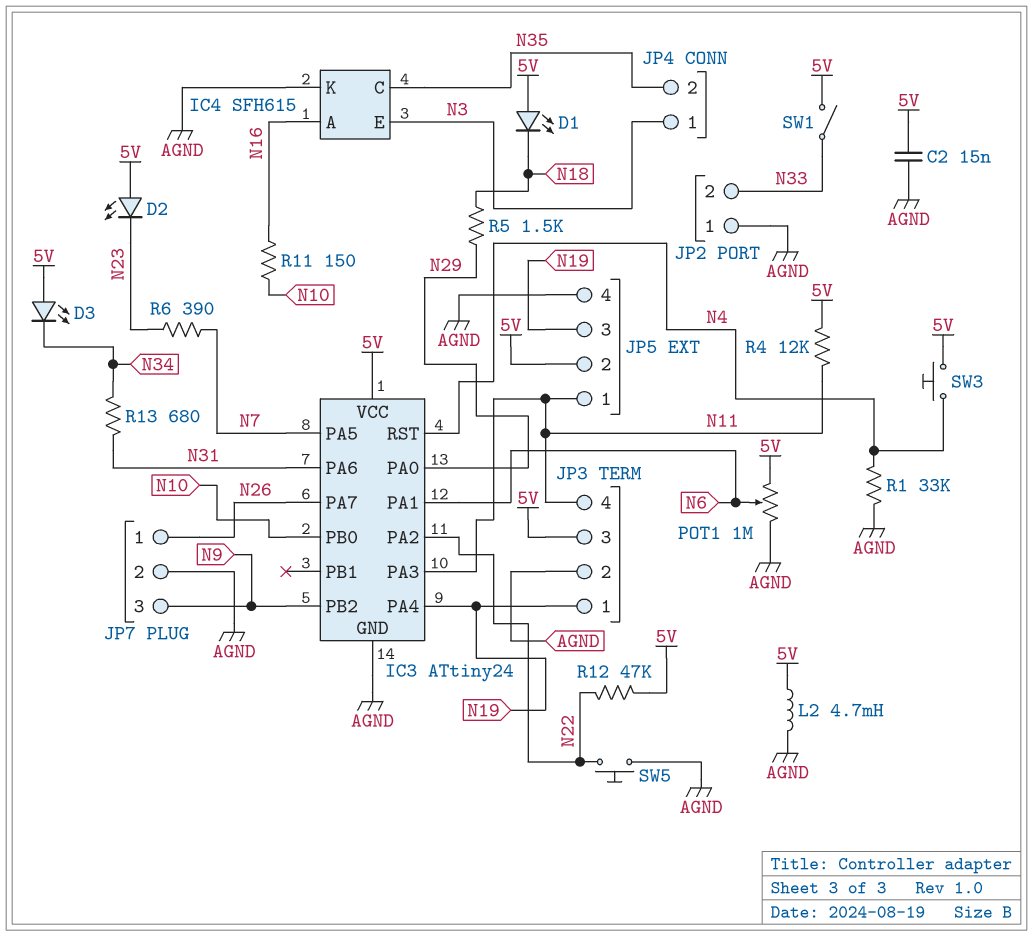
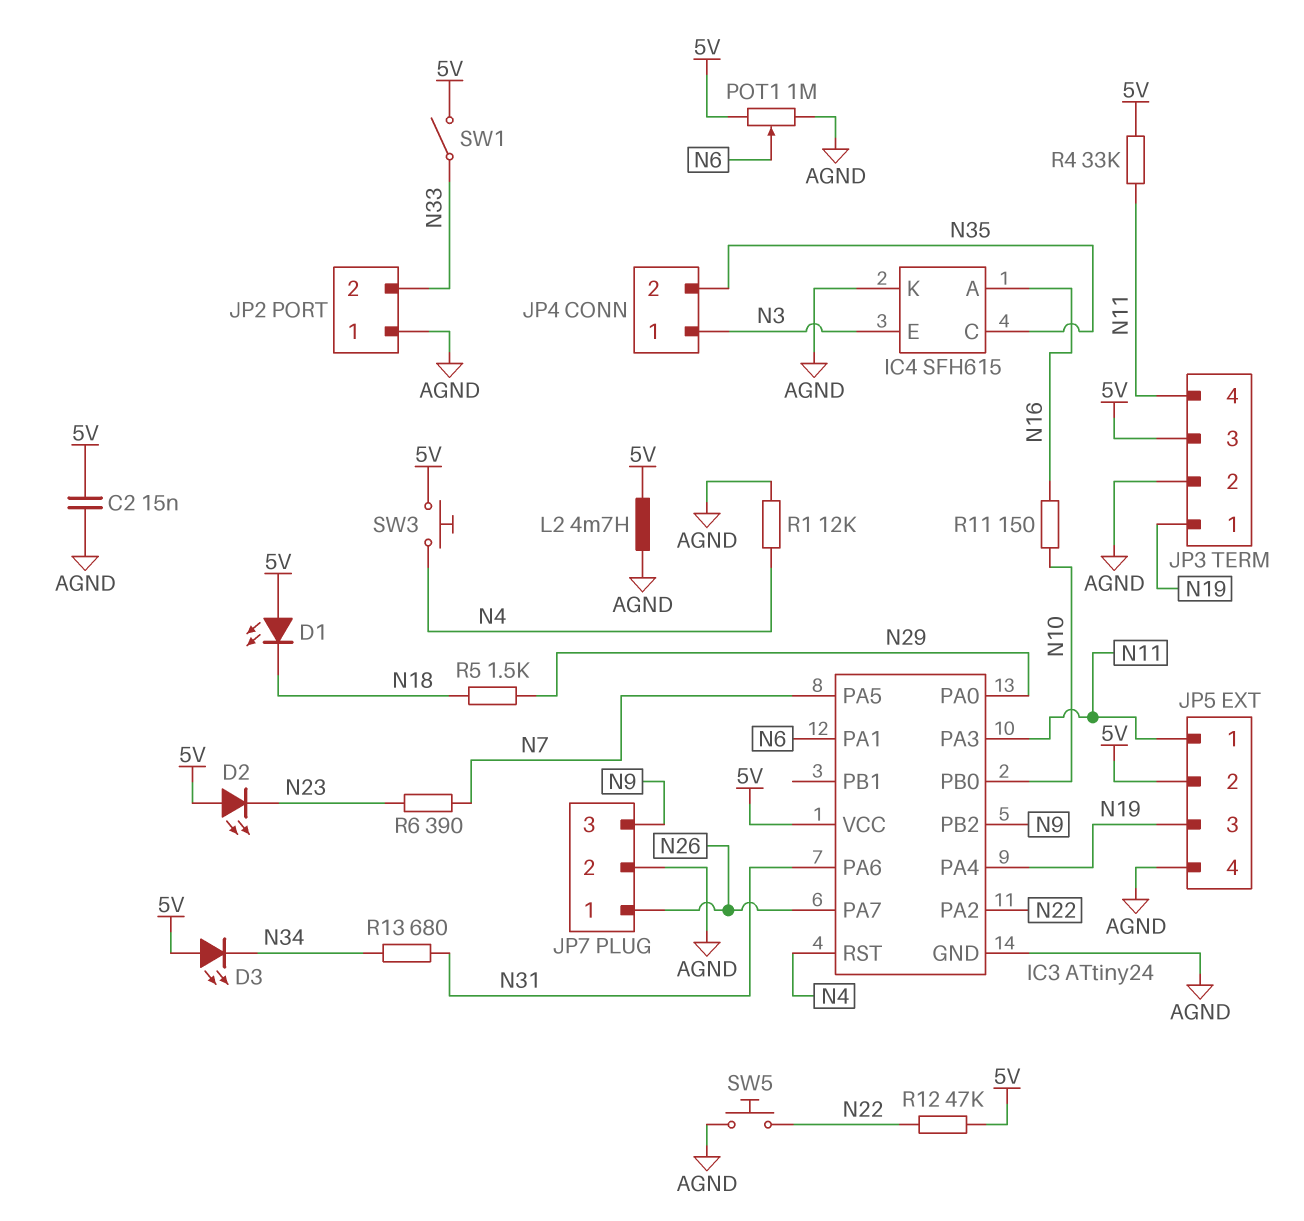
R1: 33k (AGND, N4) -> 12k (AGND, N4)
R4: 12k (5V, N11) -> 33k (5V, N11)

